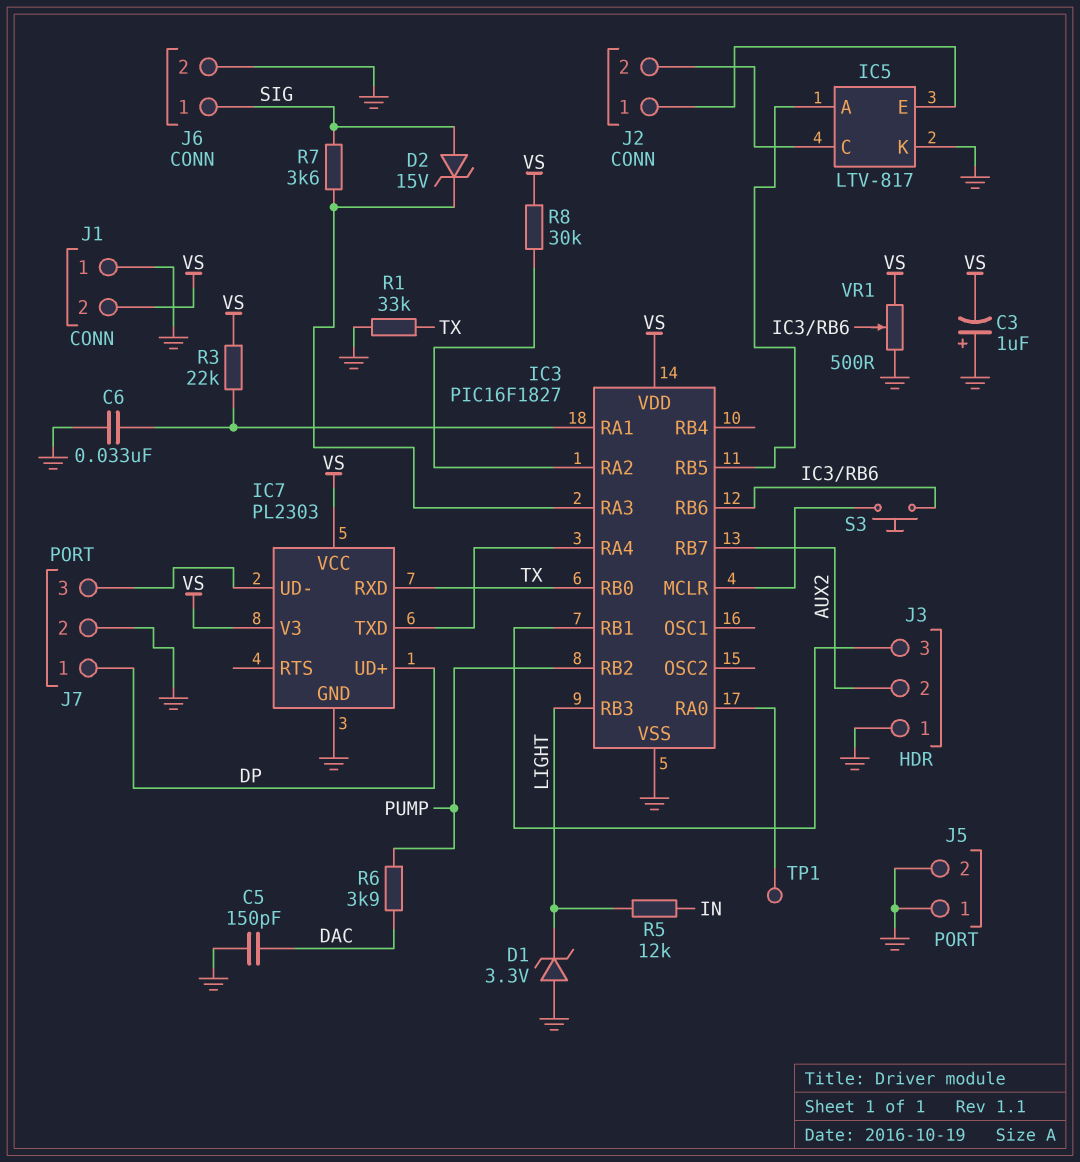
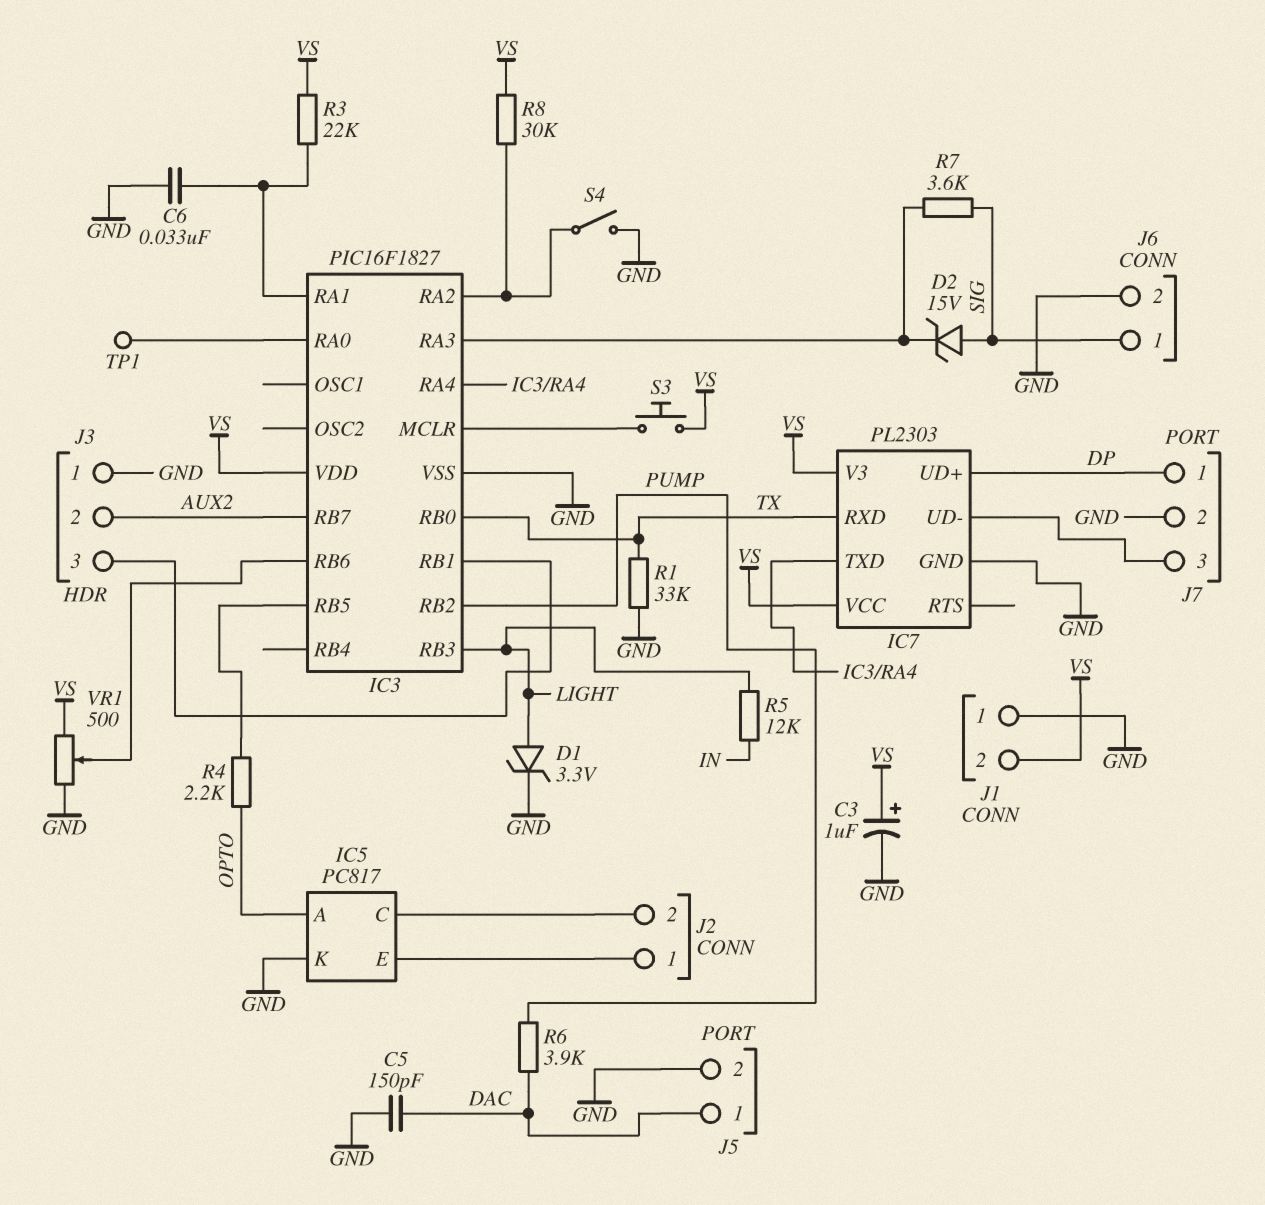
C3: 1uF (plus GND, minus VS) -> 1uF (plus VS, minus GND)
D1: zener 3.3V (A GND, K LIGHT) -> zener 3.3V (A LIGHT, K GND)
IC5: LTV-817 -> PC817
IC5 pin A: IC3/RB5 -> OPTO
J5 pin 1: GND -> DAC
R4: none -> 2.2k (IC3/RB5, OPTO)
S3: button (IC3/MCLR, IC3/RB6) -> button (IC3/MCLR, VS)
S4: none -> switch (GND, IC3/RA2)

